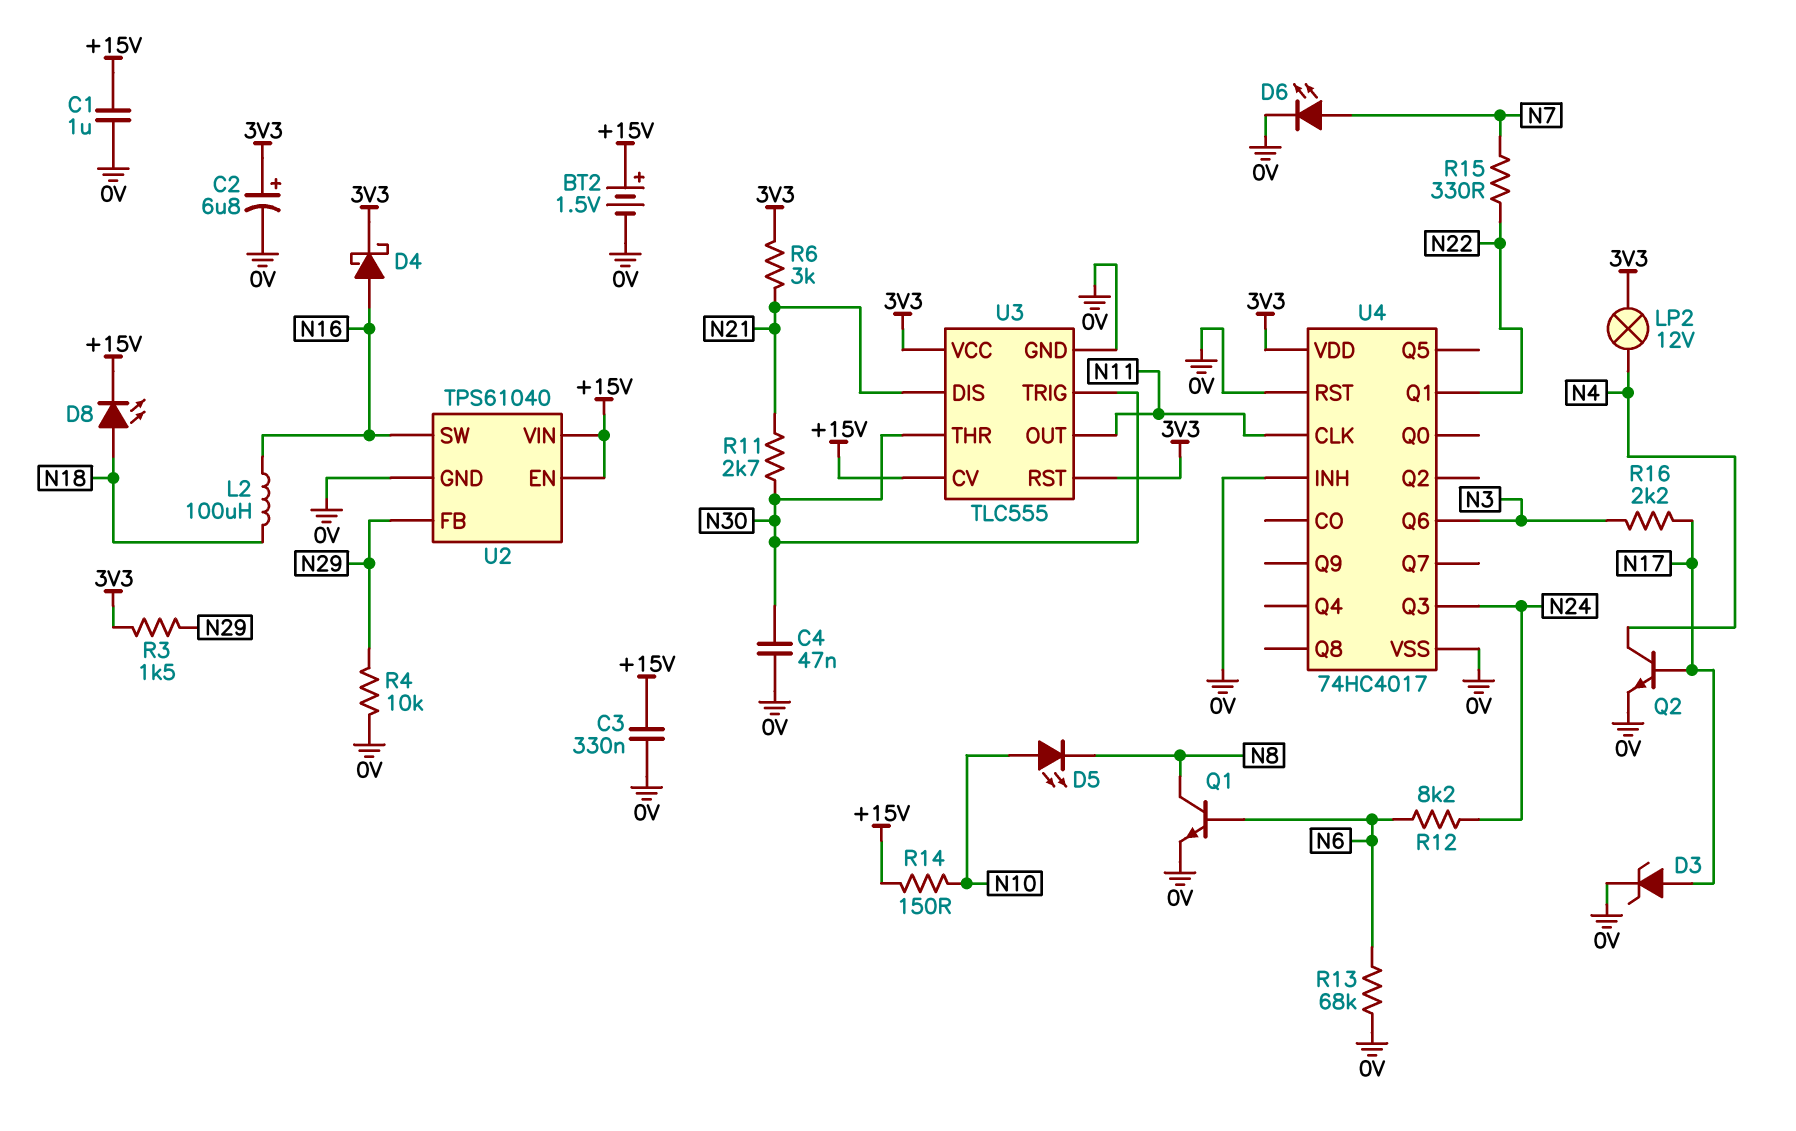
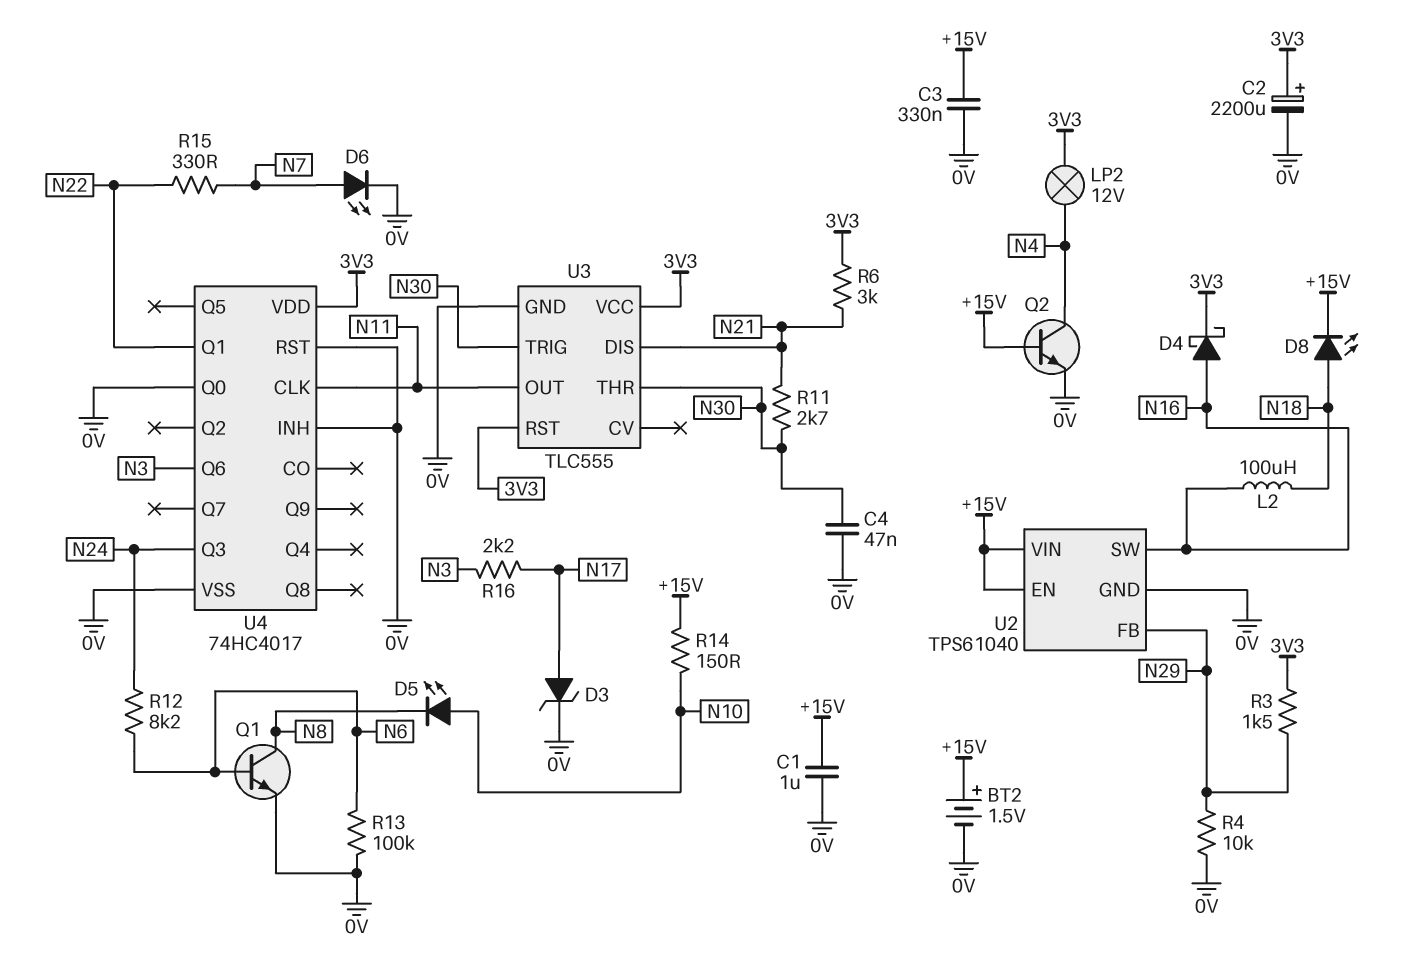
C2: 6.8uF (plus 3V3, minus 0V) -> 2200uF (plus 3V3, minus 0V)
Q2: NPN (B N17, C N4, E 0V) -> NPN (B +15V, C N4, E 0V)
R13: 68k (0V, N6) -> 100k (0V, N6)
U3 pin CV: +15V -> none
U4 pin Q0: none -> 0V

